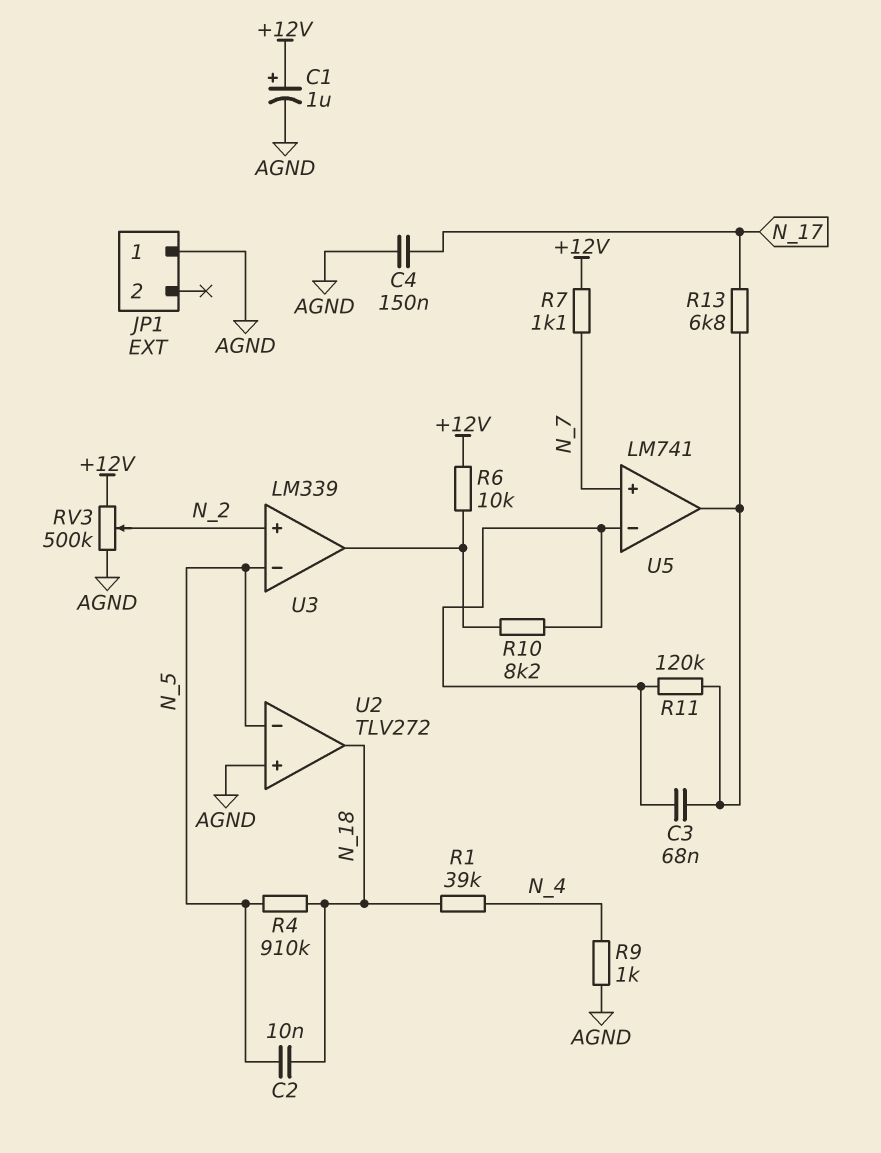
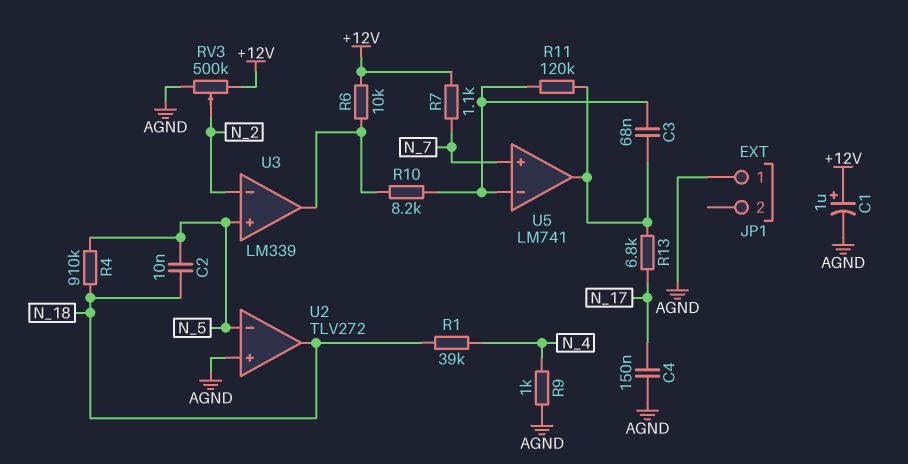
U3 pin in+: N_2 -> N_5
U3 pin in-: N_5 -> N_2

